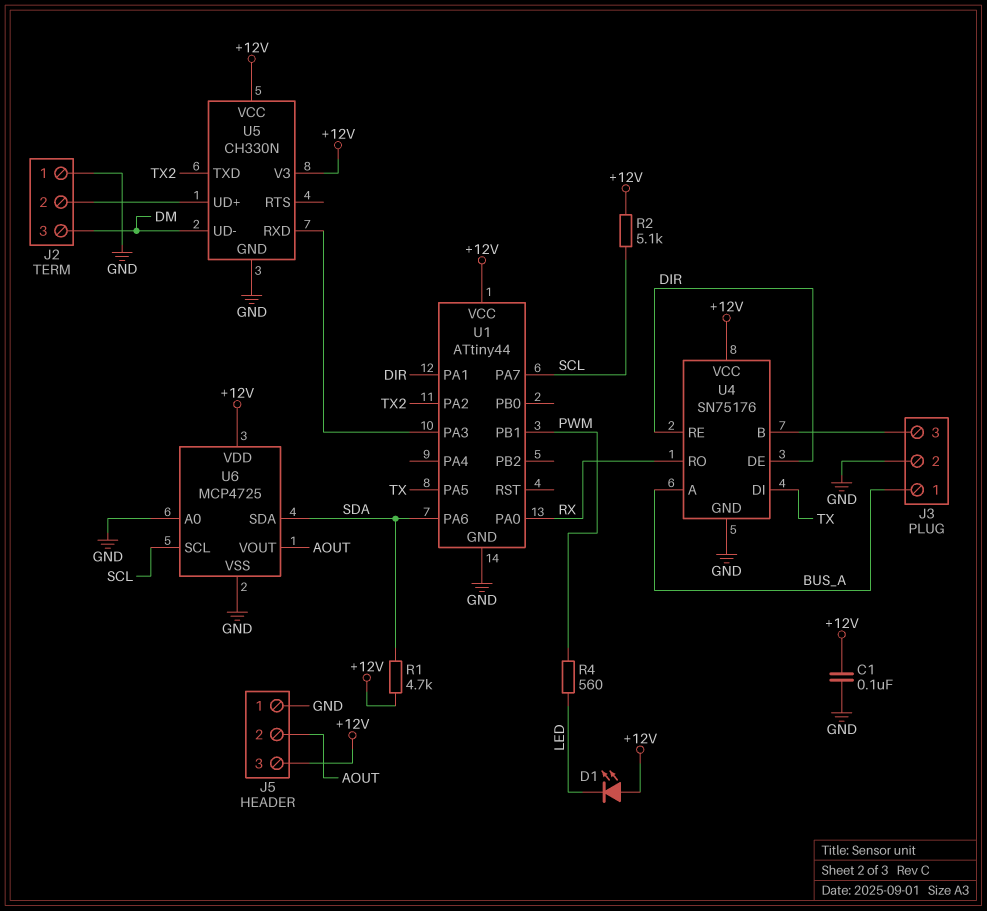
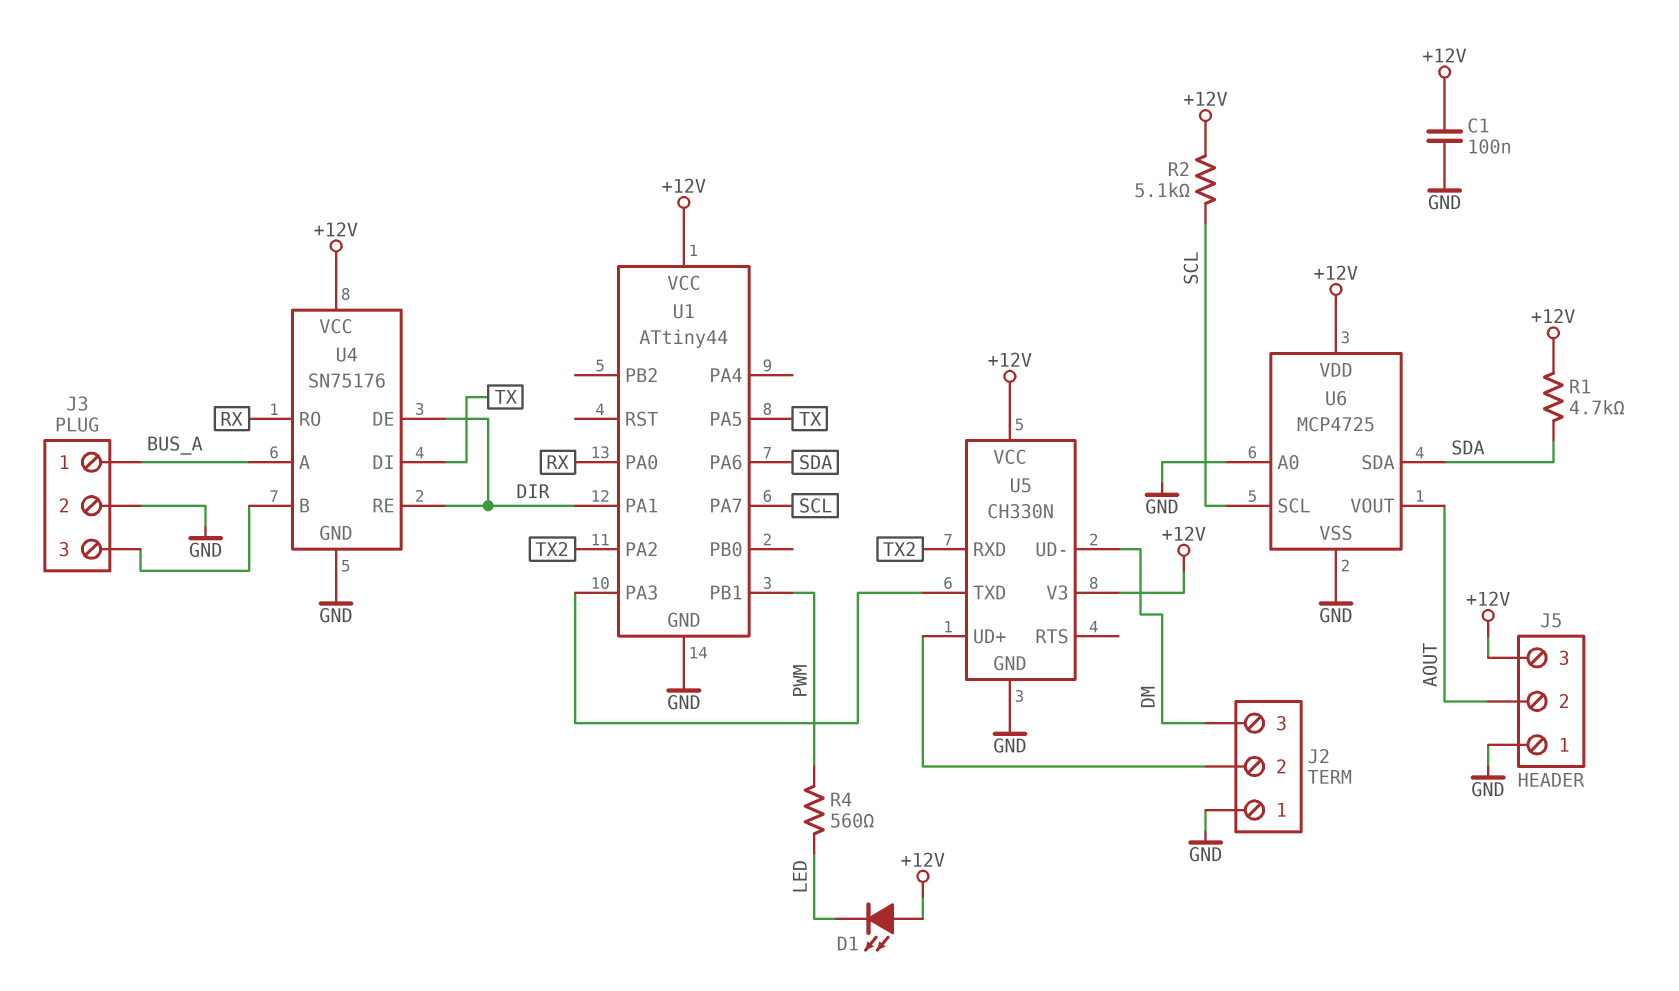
U5 pin RXD: U1/PA3 -> TX2
U5 pin TXD: TX2 -> U1/PA3

